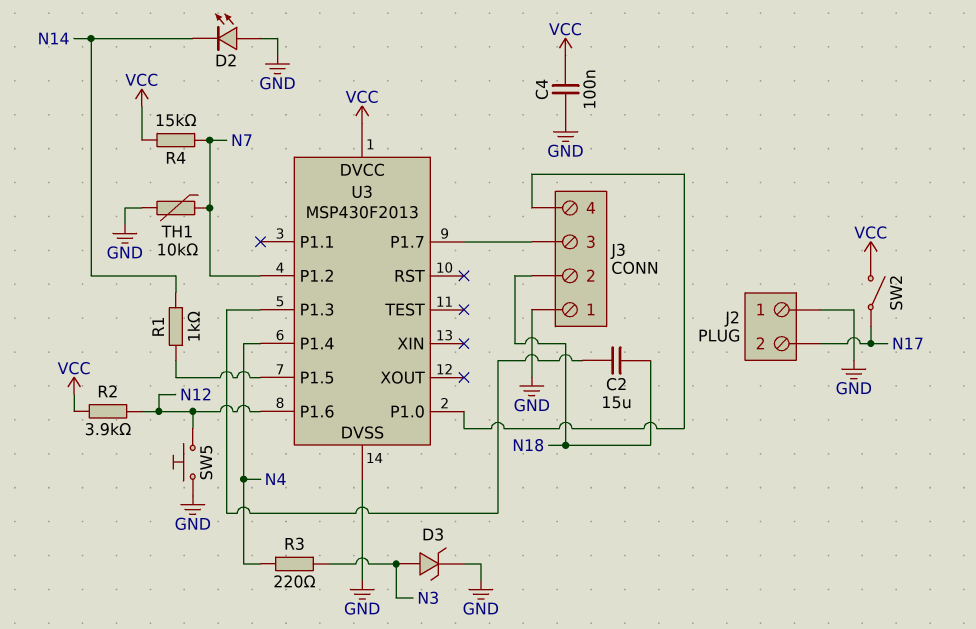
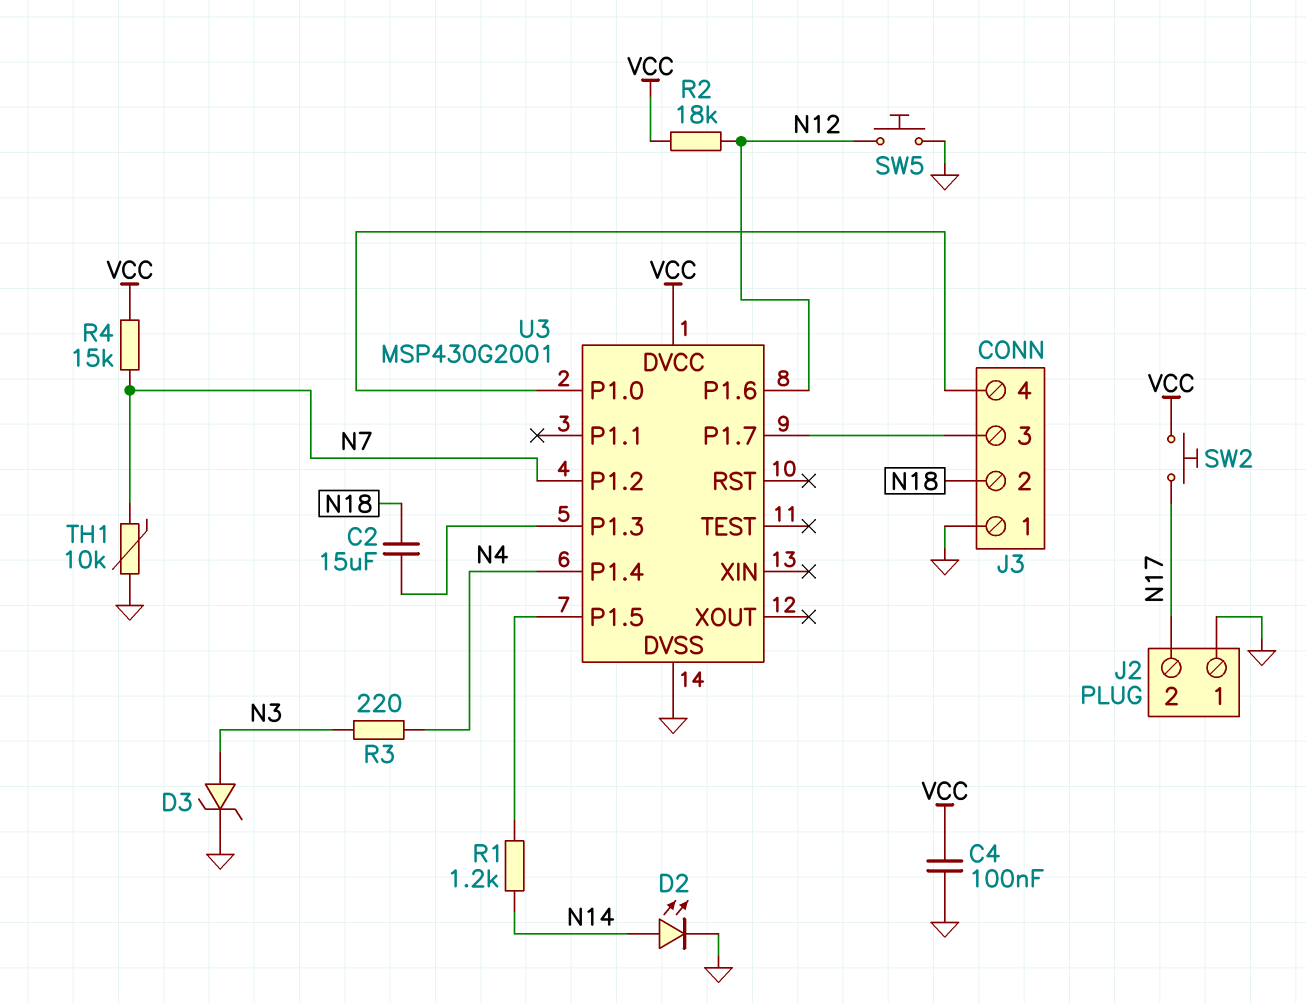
D2: LED (A GND, K N14) -> LED (A N14, K GND)
R1: 1k (N14, U3/P1.5) -> 1.2k (N14, U3/P1.5)
R2: 3.9k (N12, VCC) -> 18k (N12, VCC)
SW2: switch (N17, VCC) -> button (N17, VCC)
U3: MSP430F2013 -> MSP430G2001

